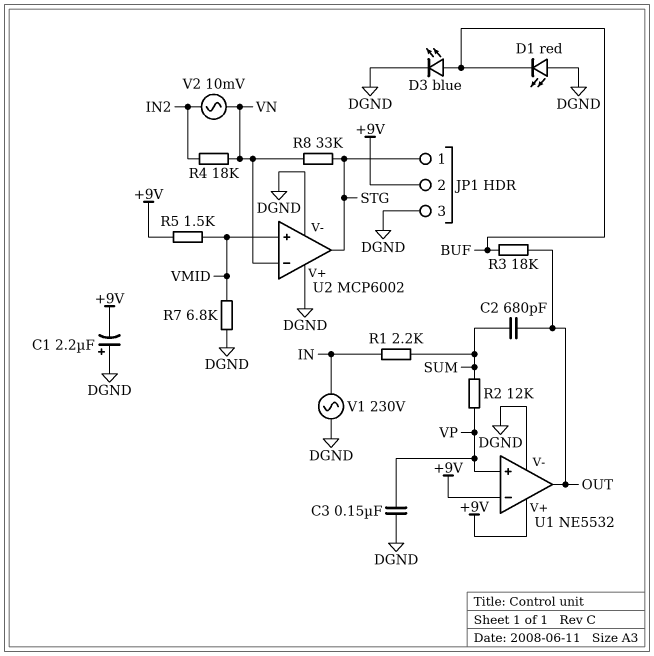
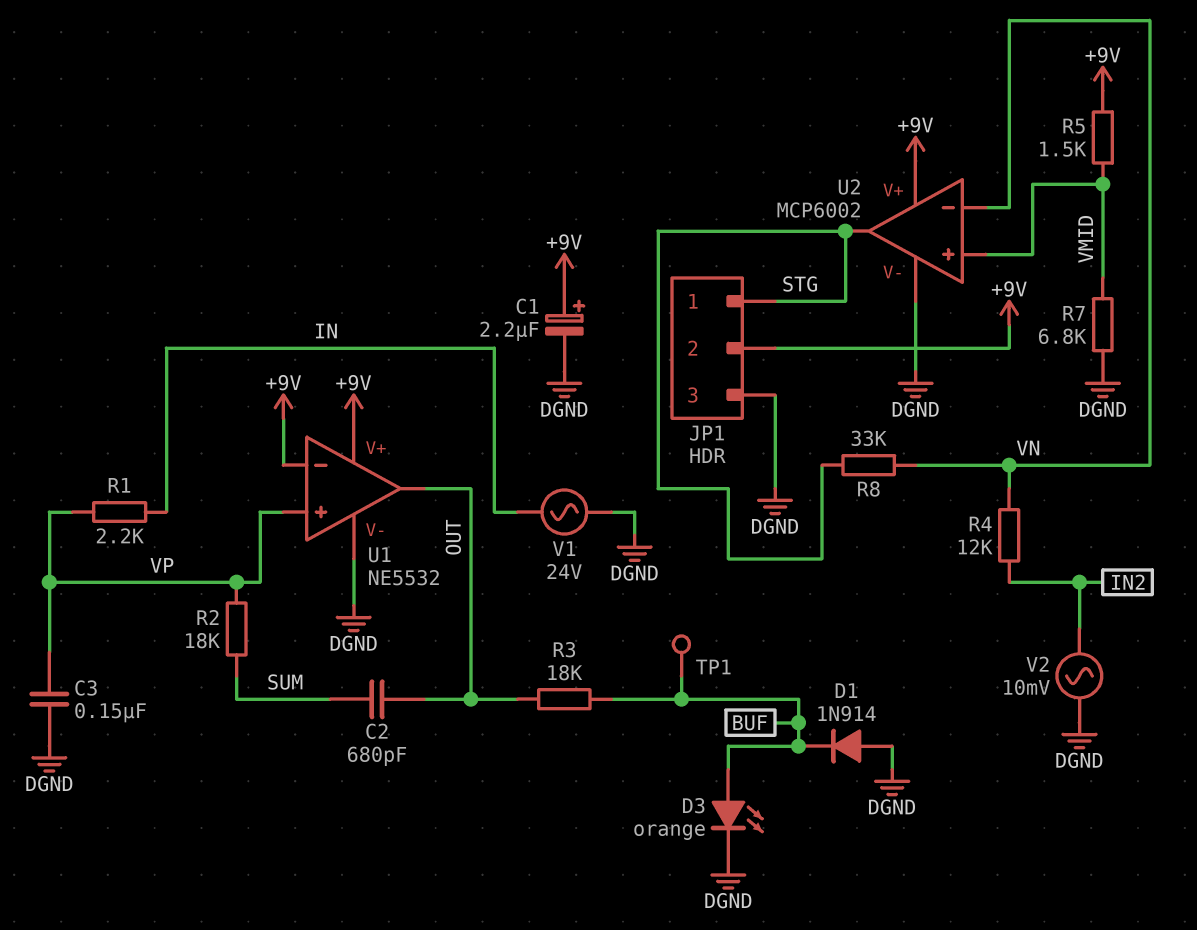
C1: 2.2uF (plus DGND, minus +9V) -> 2.2uF (plus +9V, minus DGND)
D1: LED red (A DGND, K BUF) -> diode 1N914 (A DGND, K BUF)
D3: LED blue (A BUF, K DGND) -> LED orange (A BUF, K DGND)
R1: 2.2k (IN, SUM) -> 2.2k (IN, VP)
R2: 12k (SUM, VP) -> 18k (SUM, VP)
R4: 18k (IN2, VN) -> 12k (IN2, VN)
TP1: none -> test point (BUF)
U2 pin V+: DGND -> +9V
V1: AC 230V (DGND, IN) -> AC 24V (DGND, IN)
V2: AC 10mV (IN2, VN) -> AC 10mV (DGND, IN2)

